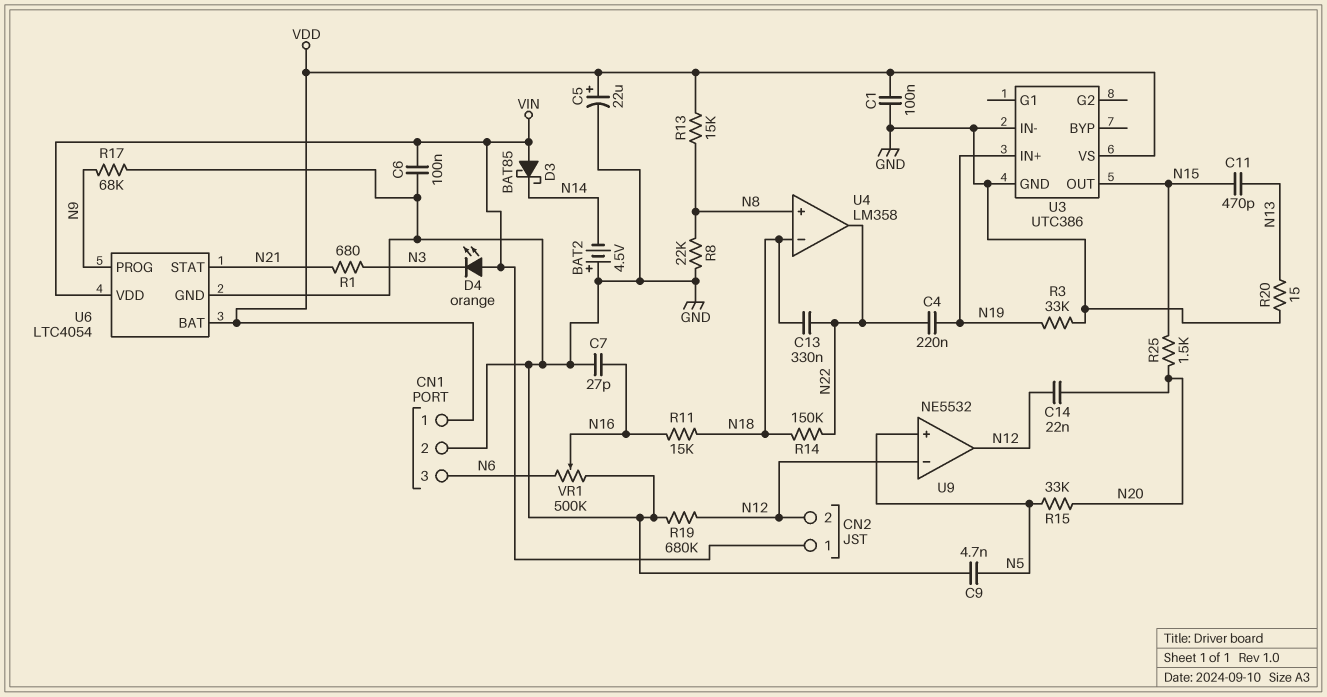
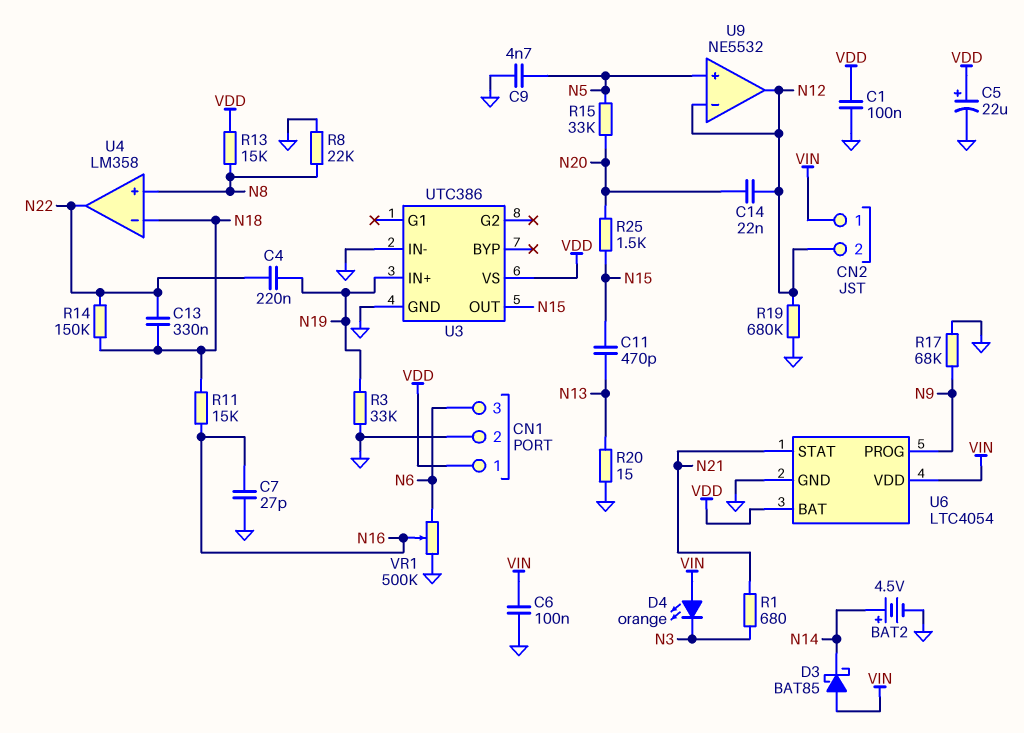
BAT2: 4.5V (plus GND, minus N14) -> 4.5V (plus N14, minus GND)

